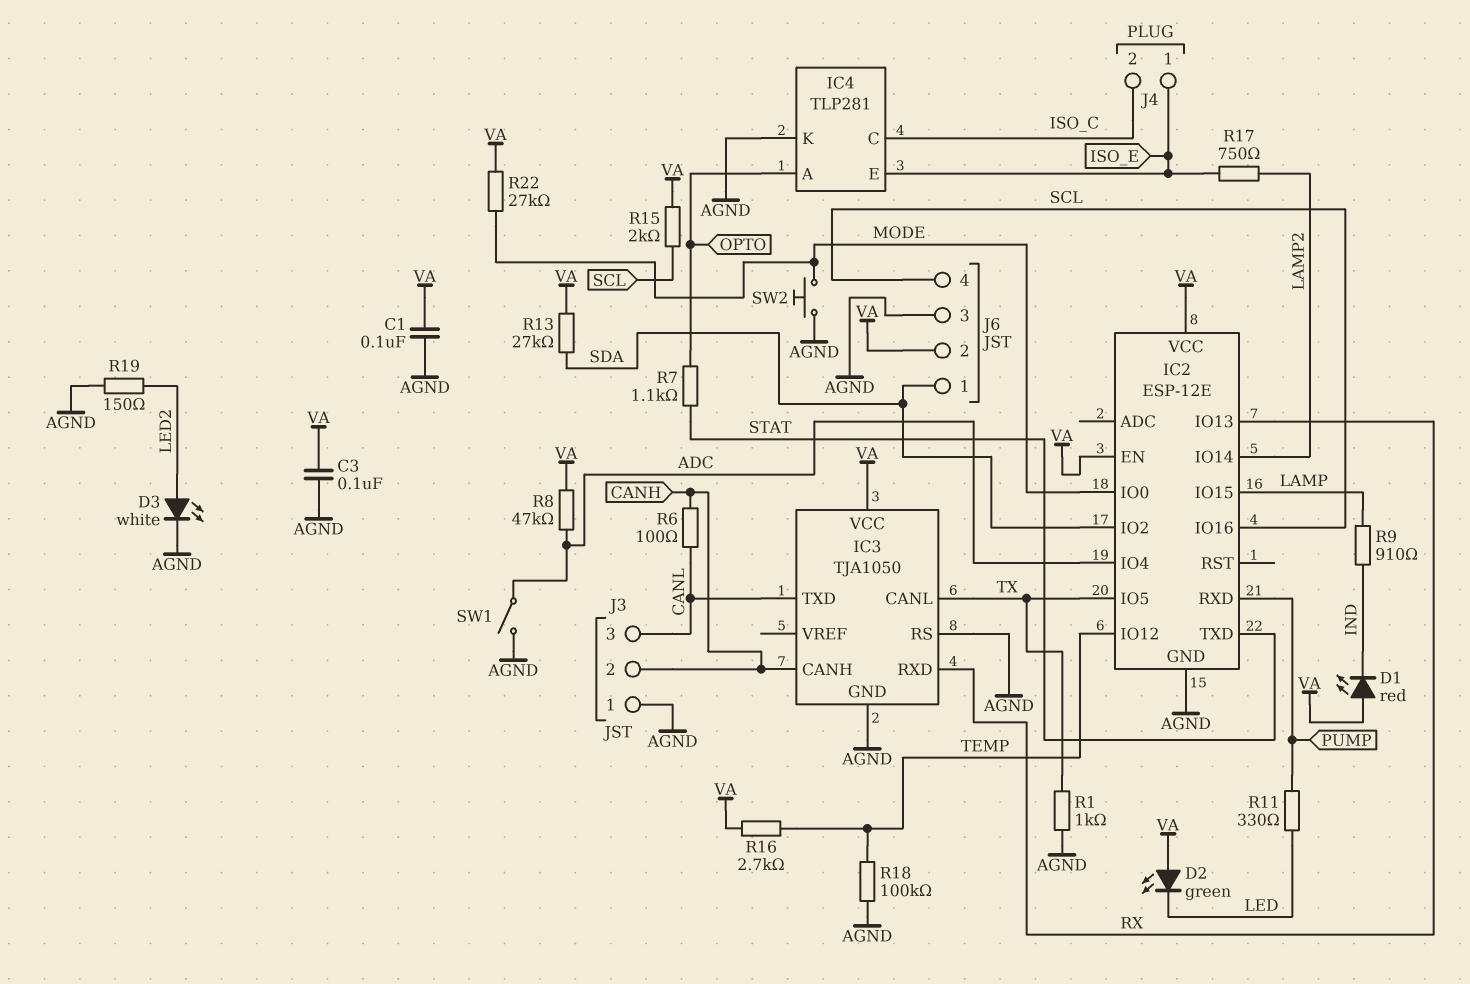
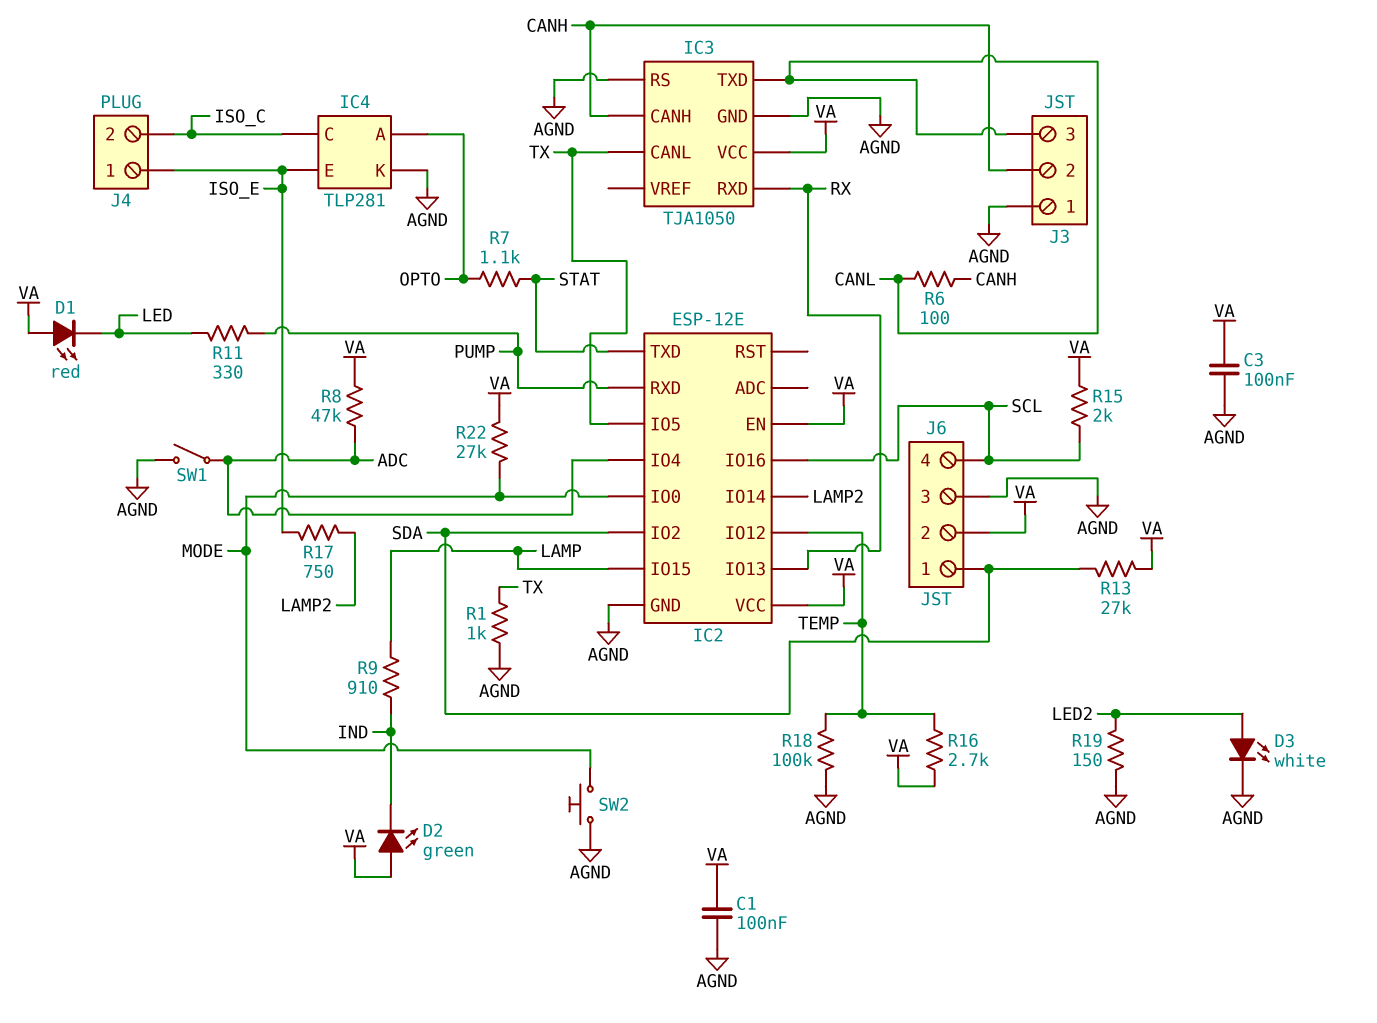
D1: LED red (A VA, K IND) -> LED red (A VA, K LED)
D2: LED green (A VA, K LED) -> LED green (A VA, K IND)

